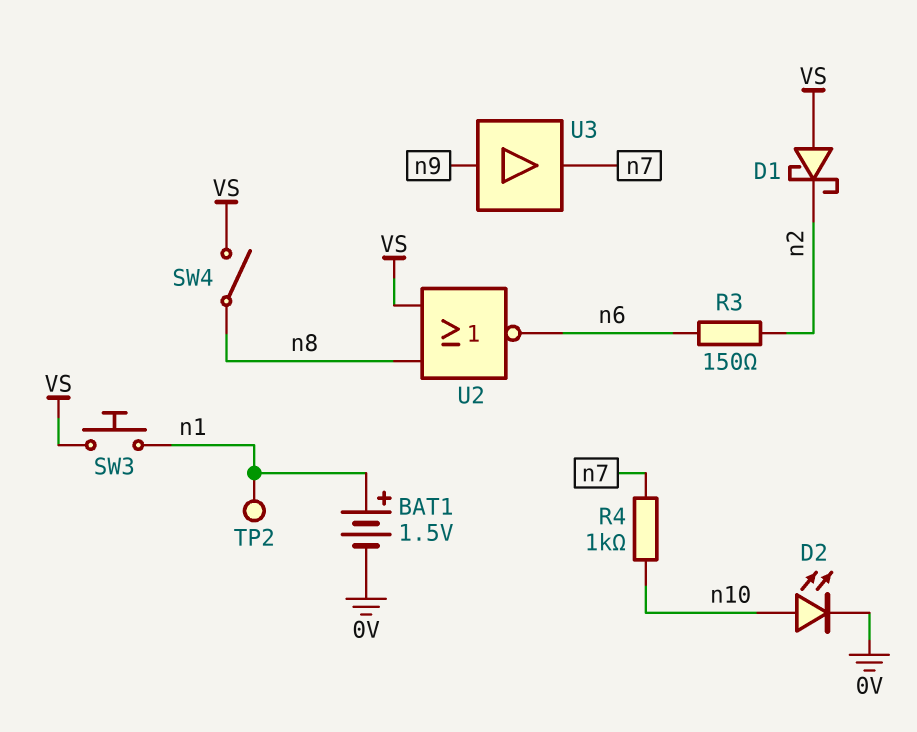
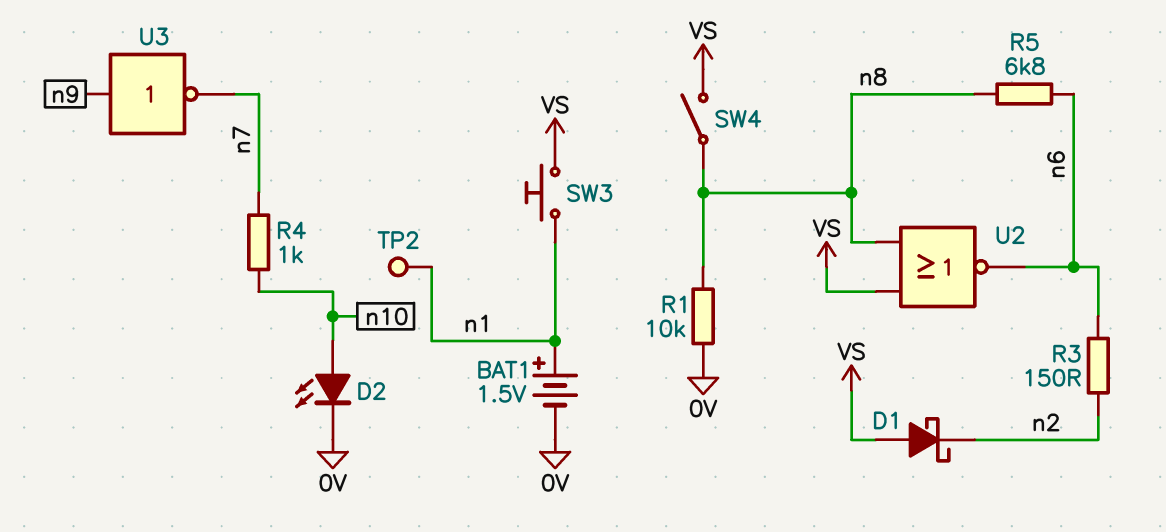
R1: none -> 10k (0V, n8)
R5: none -> 6.8k (n6, n8)
U3: buffer (in n9, out n7) -> NOT (in n9, out n7)

